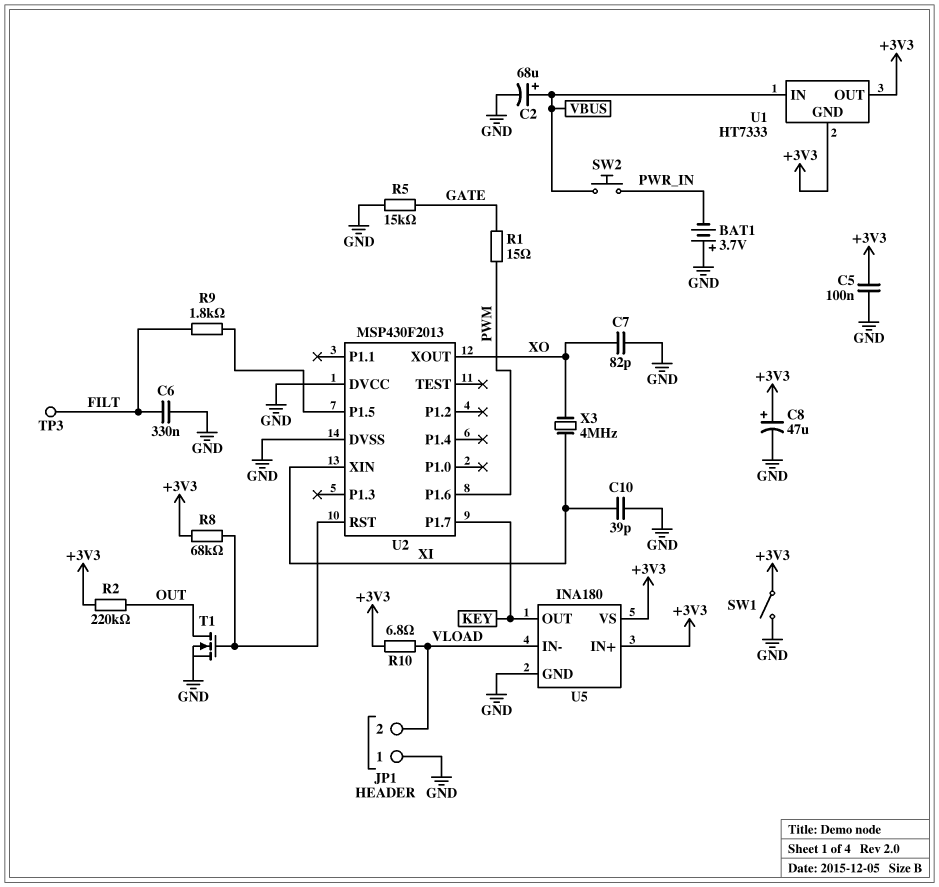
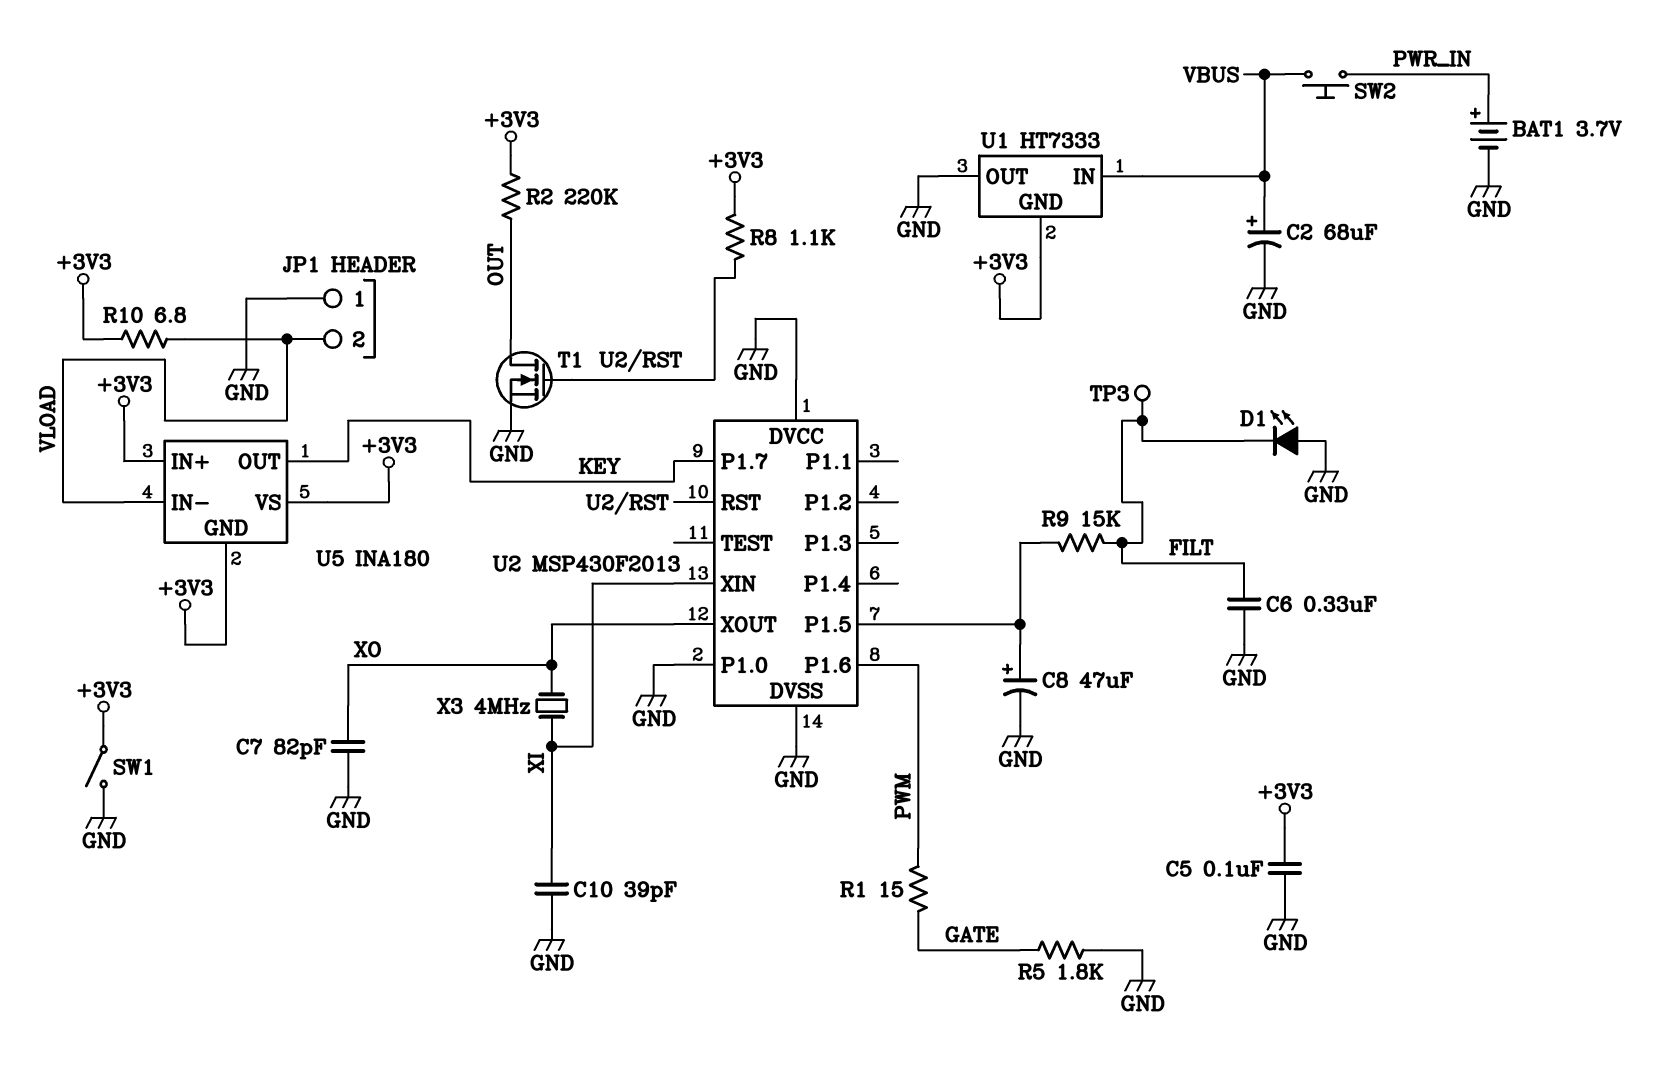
BAT1: 3.7V (plus GND, minus PWR_IN) -> 3.7V (plus PWR_IN, minus GND)
C8: 47uF (plus +3V3, minus GND) -> 47uF (plus U2/P1.5, minus GND)
D1: none -> LED (A GND, K FILT)
R5: 15k (GATE, GND) -> 1.8k (GATE, GND)
R8: 68k (+3V3, U2/RST) -> 1.1k (+3V3, U2/RST)
R9: 1.8k (FILT, U2/P1.5) -> 15k (FILT, U2/P1.5)
U1 pin OUT: +3V3 -> GND
U2 pin P1.0: none -> GND
U5 pin GND: GND -> +3V3

